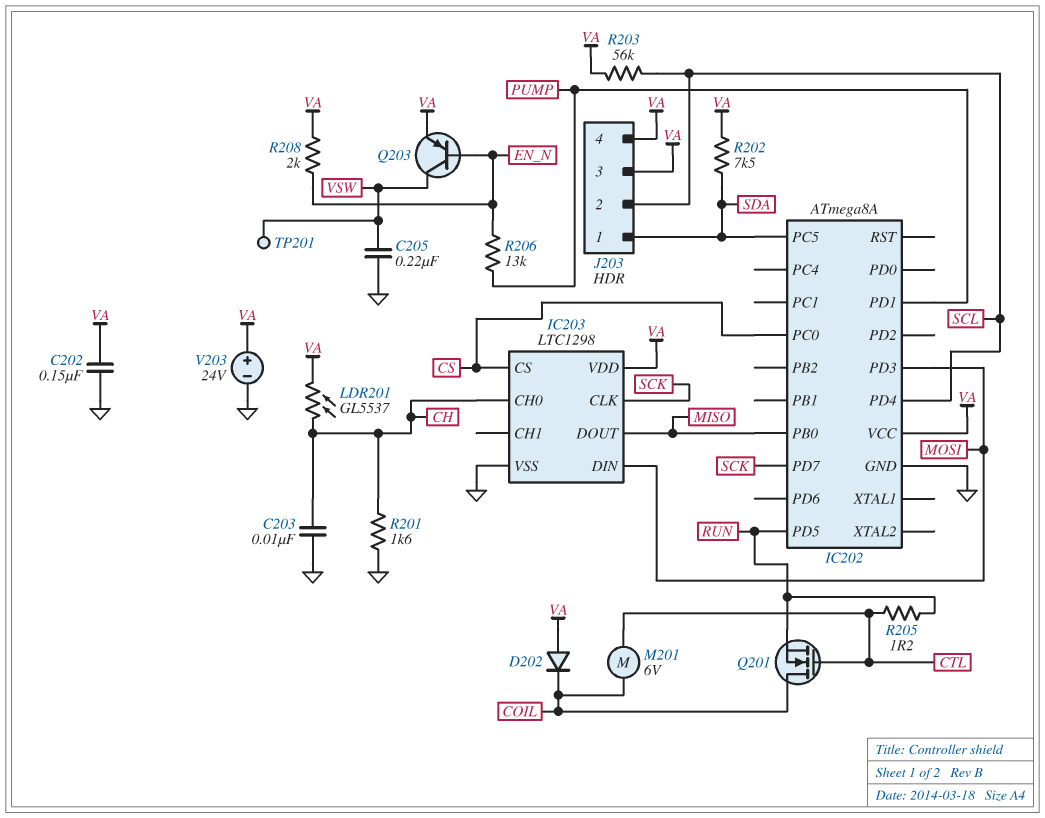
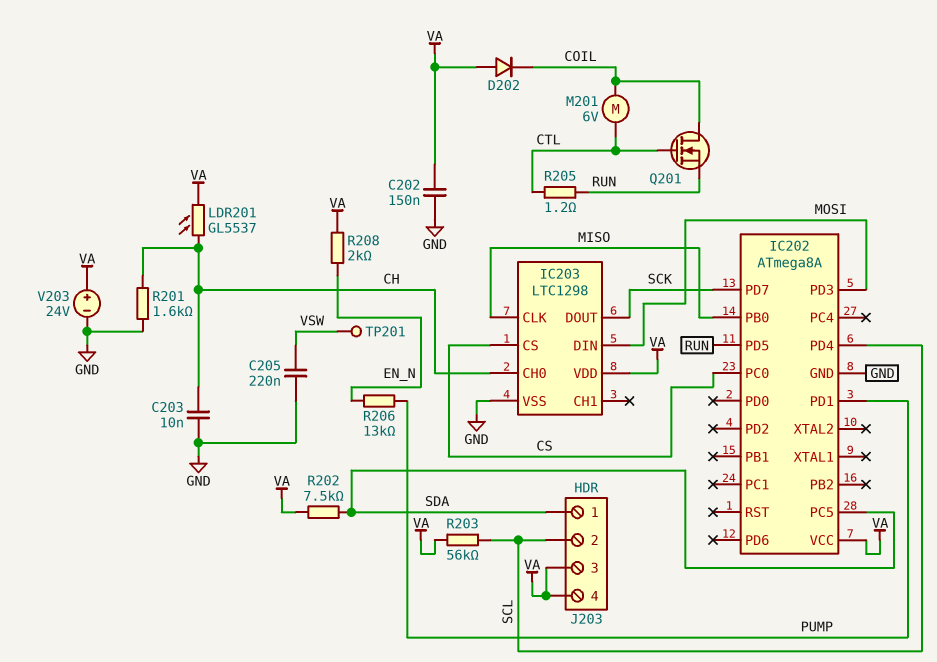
IC203 pin CLK: SCK -> MISO
IC203 pin DOUT: MISO -> SCK
Q203: PNP (B EN_N, C VSW, E VA) -> none

